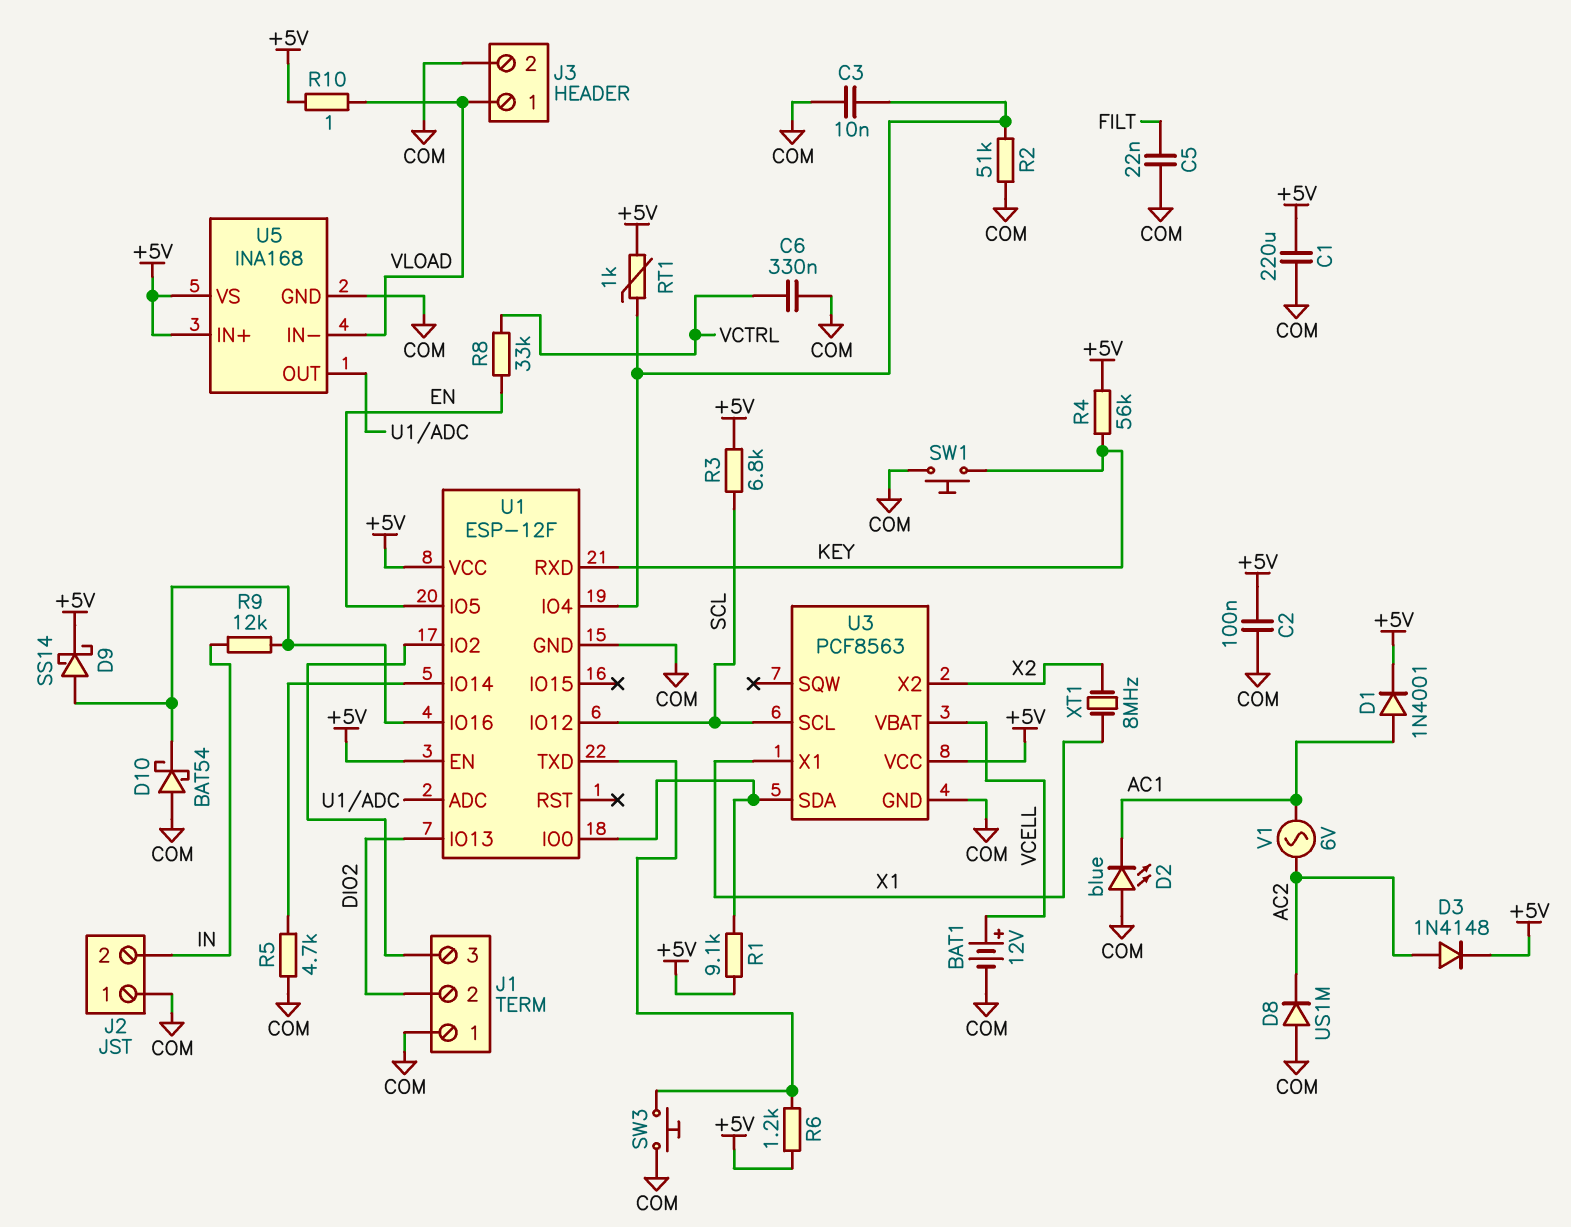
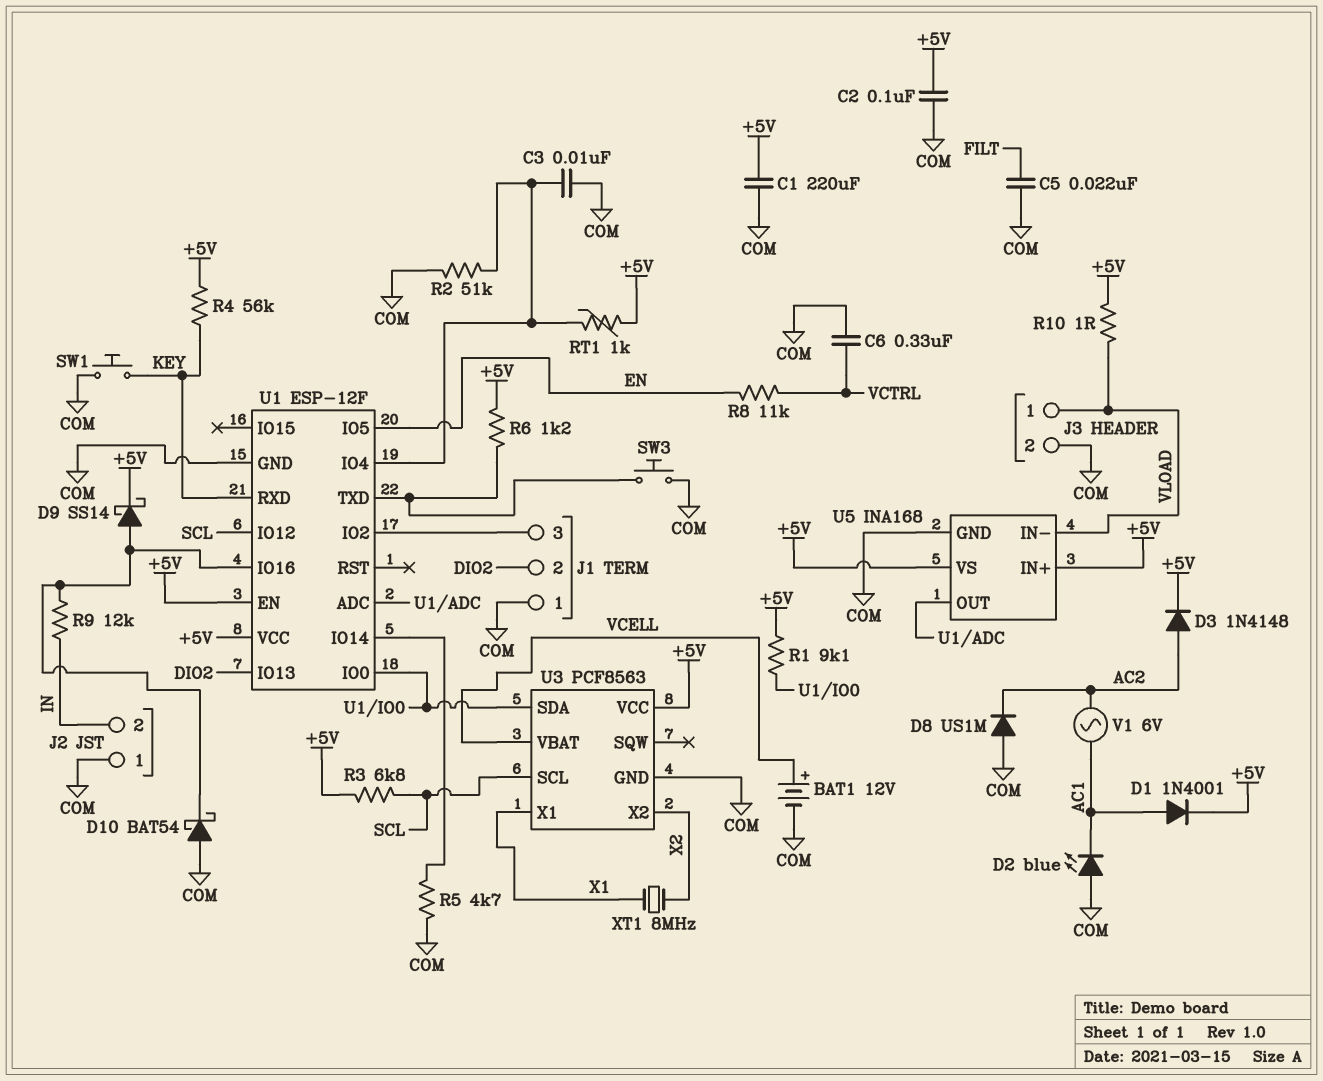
R8: 33k (EN, VCTRL) -> 11k (EN, VCTRL)

